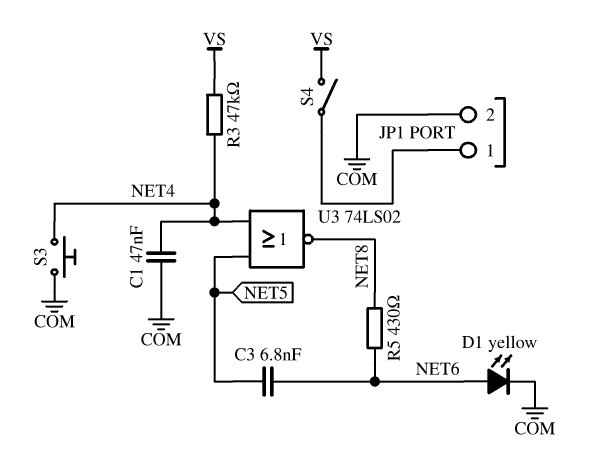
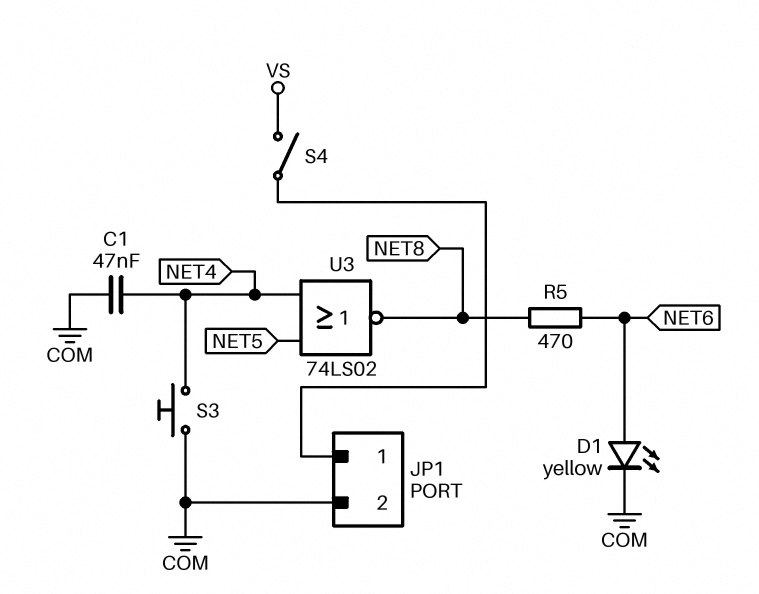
C3: 6.8nF (NET5, NET6) -> none
R3: 47k (NET4, VS) -> none
R5: 430 (NET6, NET8) -> 470 (NET6, NET8)

